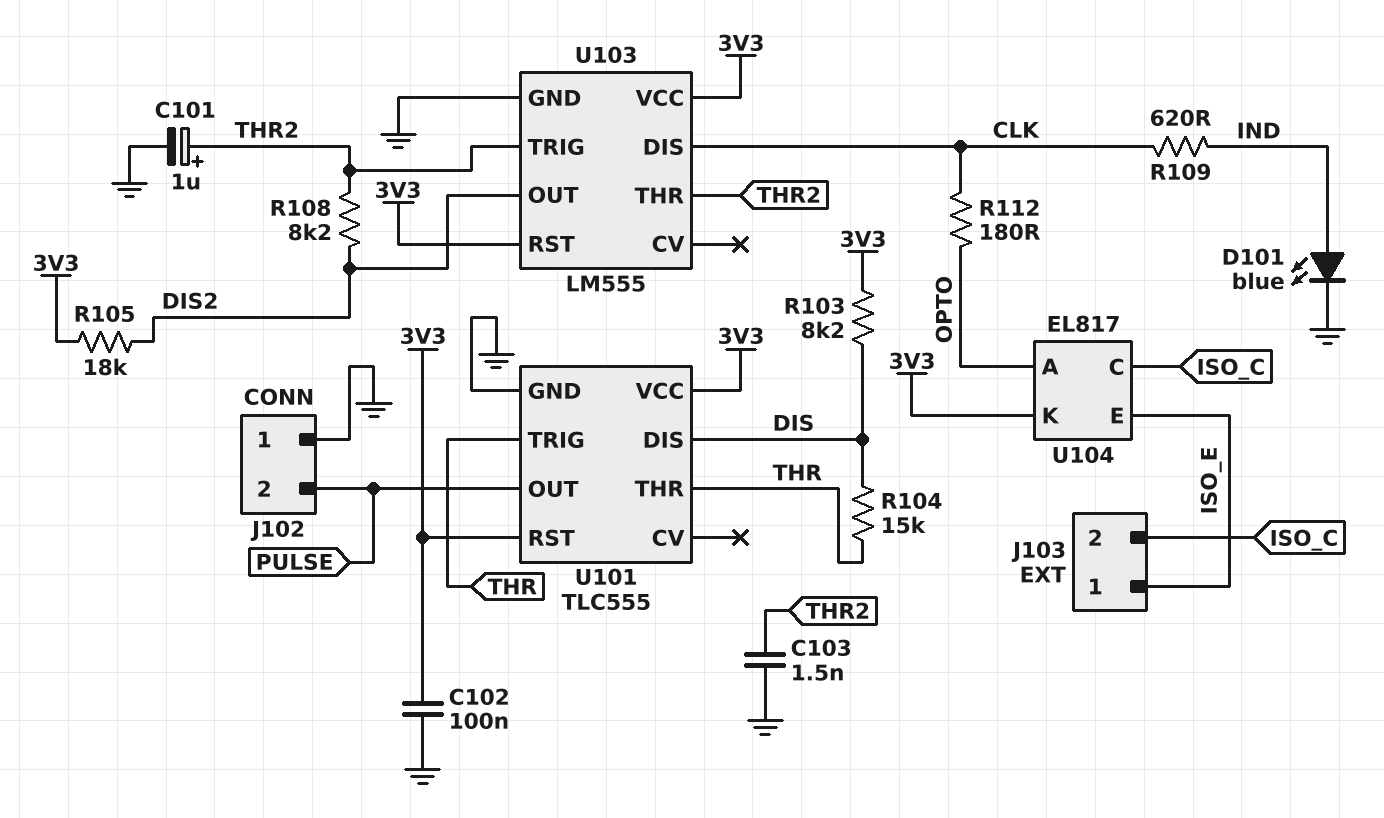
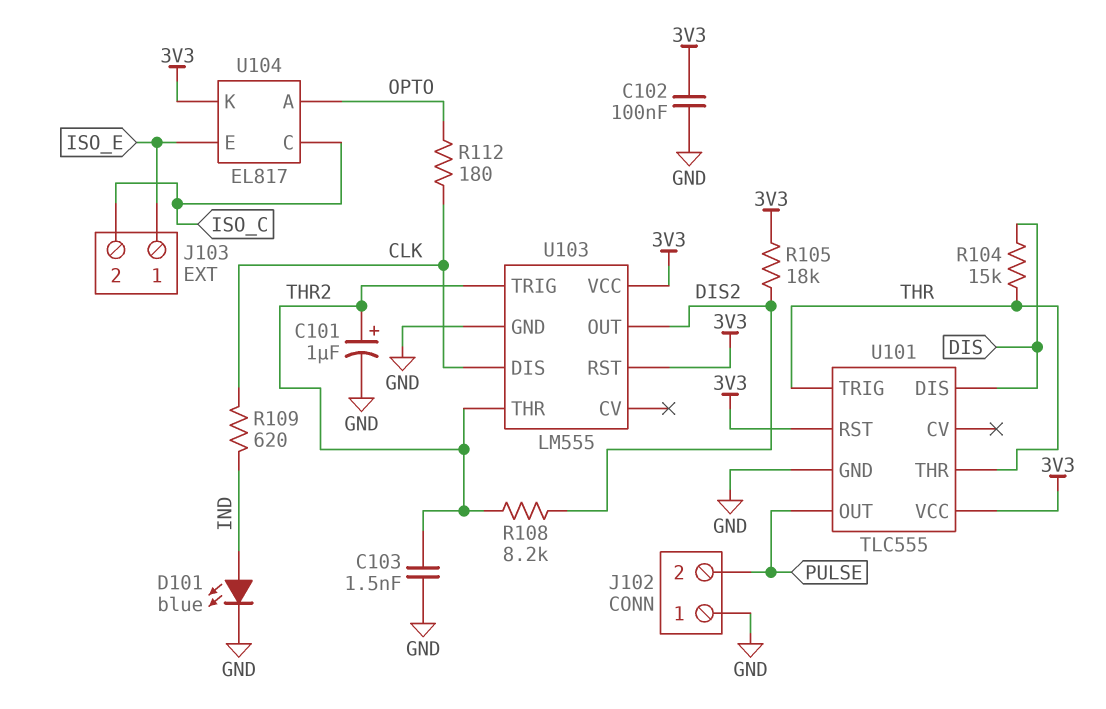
R103: 8.2k (3V3, DIS) -> none

